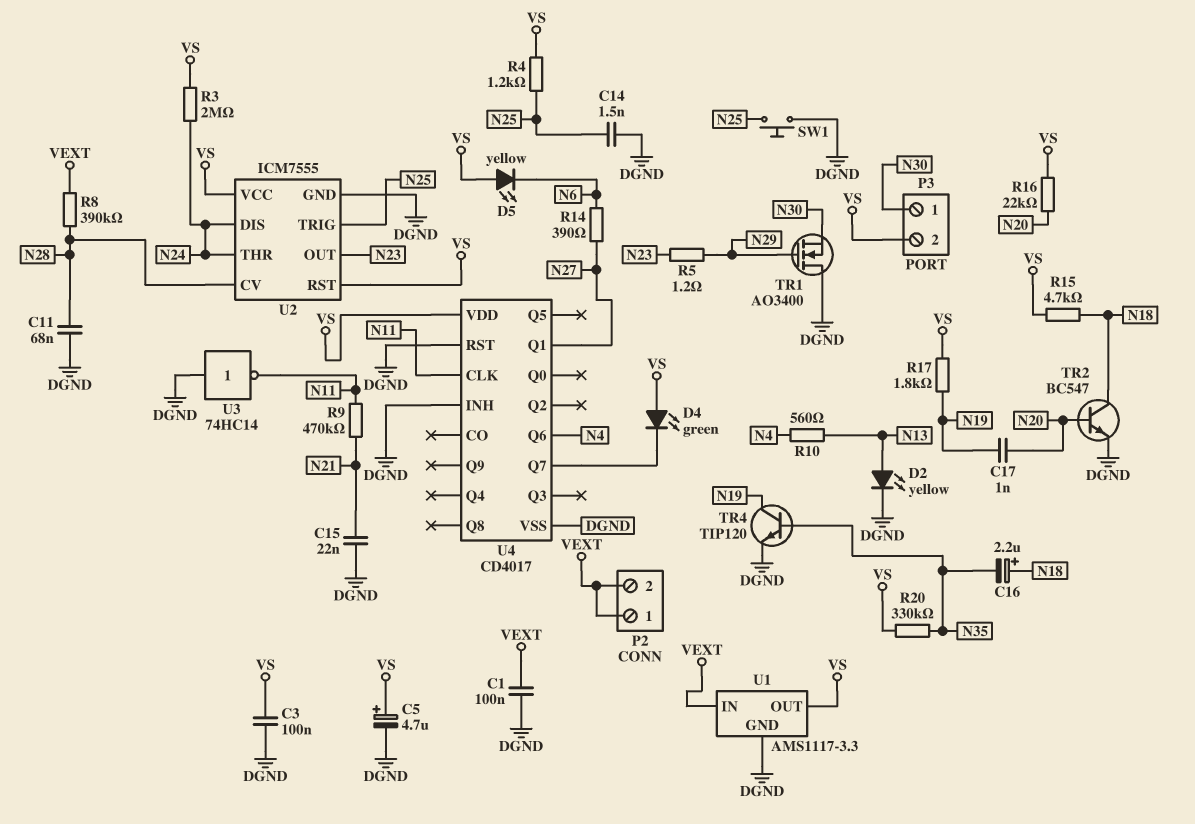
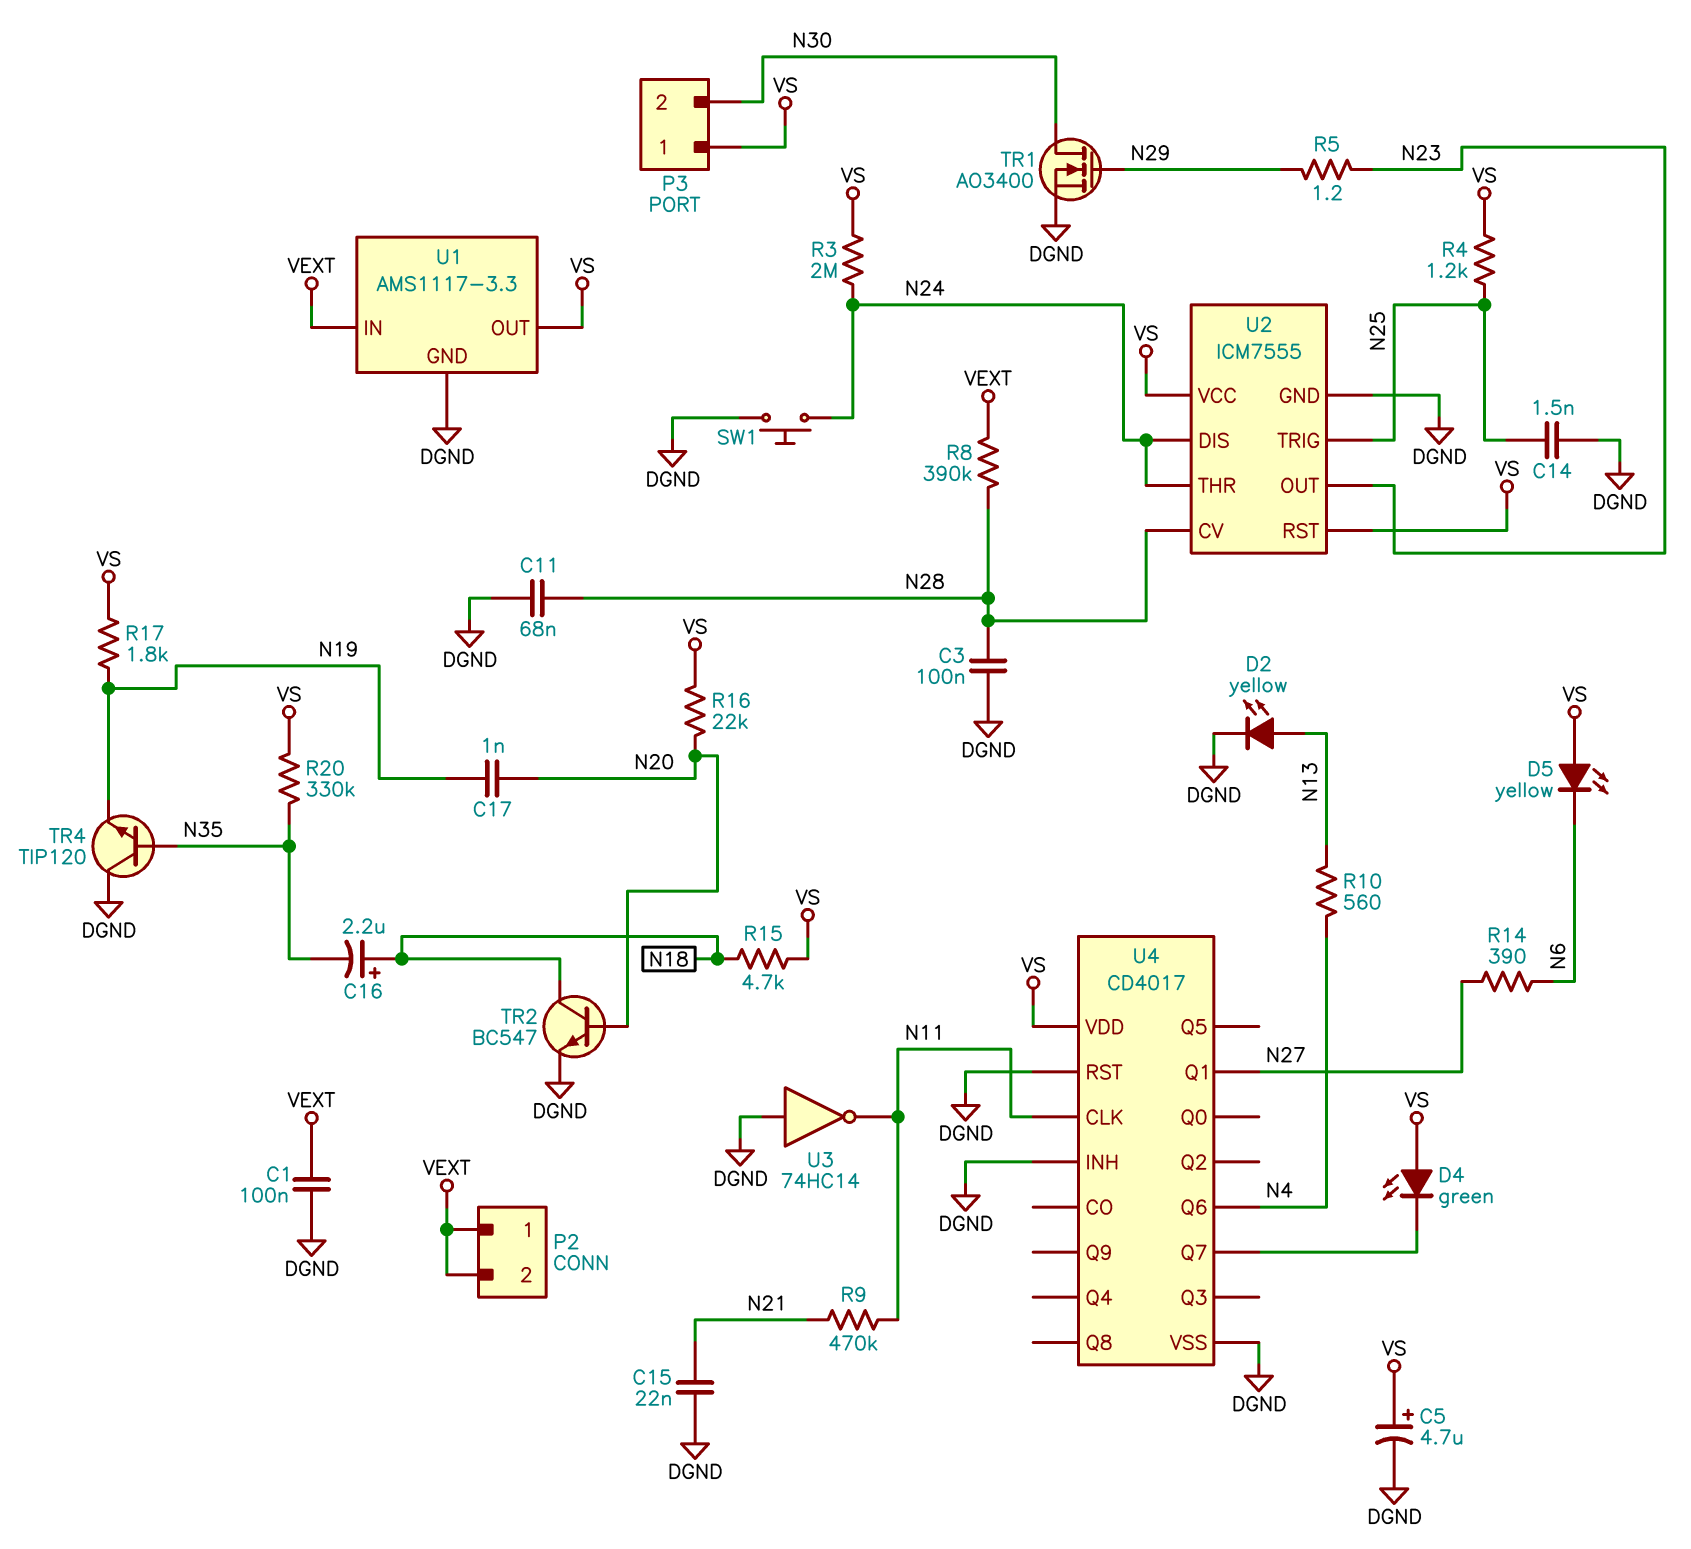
C3: 100nF (DGND, VS) -> 100nF (DGND, N28)
P3 pin 1: N30 -> VS
P3 pin 2: VS -> N30
SW1: button (DGND, N25) -> button (DGND, N24)
TR1: NMOS AO3400 (G N29, D DGND, S N30) -> NMOS AO3400 (G N29, D N30, S DGND)
TR4: NPN TIP120 (B N35, C N19, E DGND) -> NPN TIP120 (B N35, C DGND, E N19)

